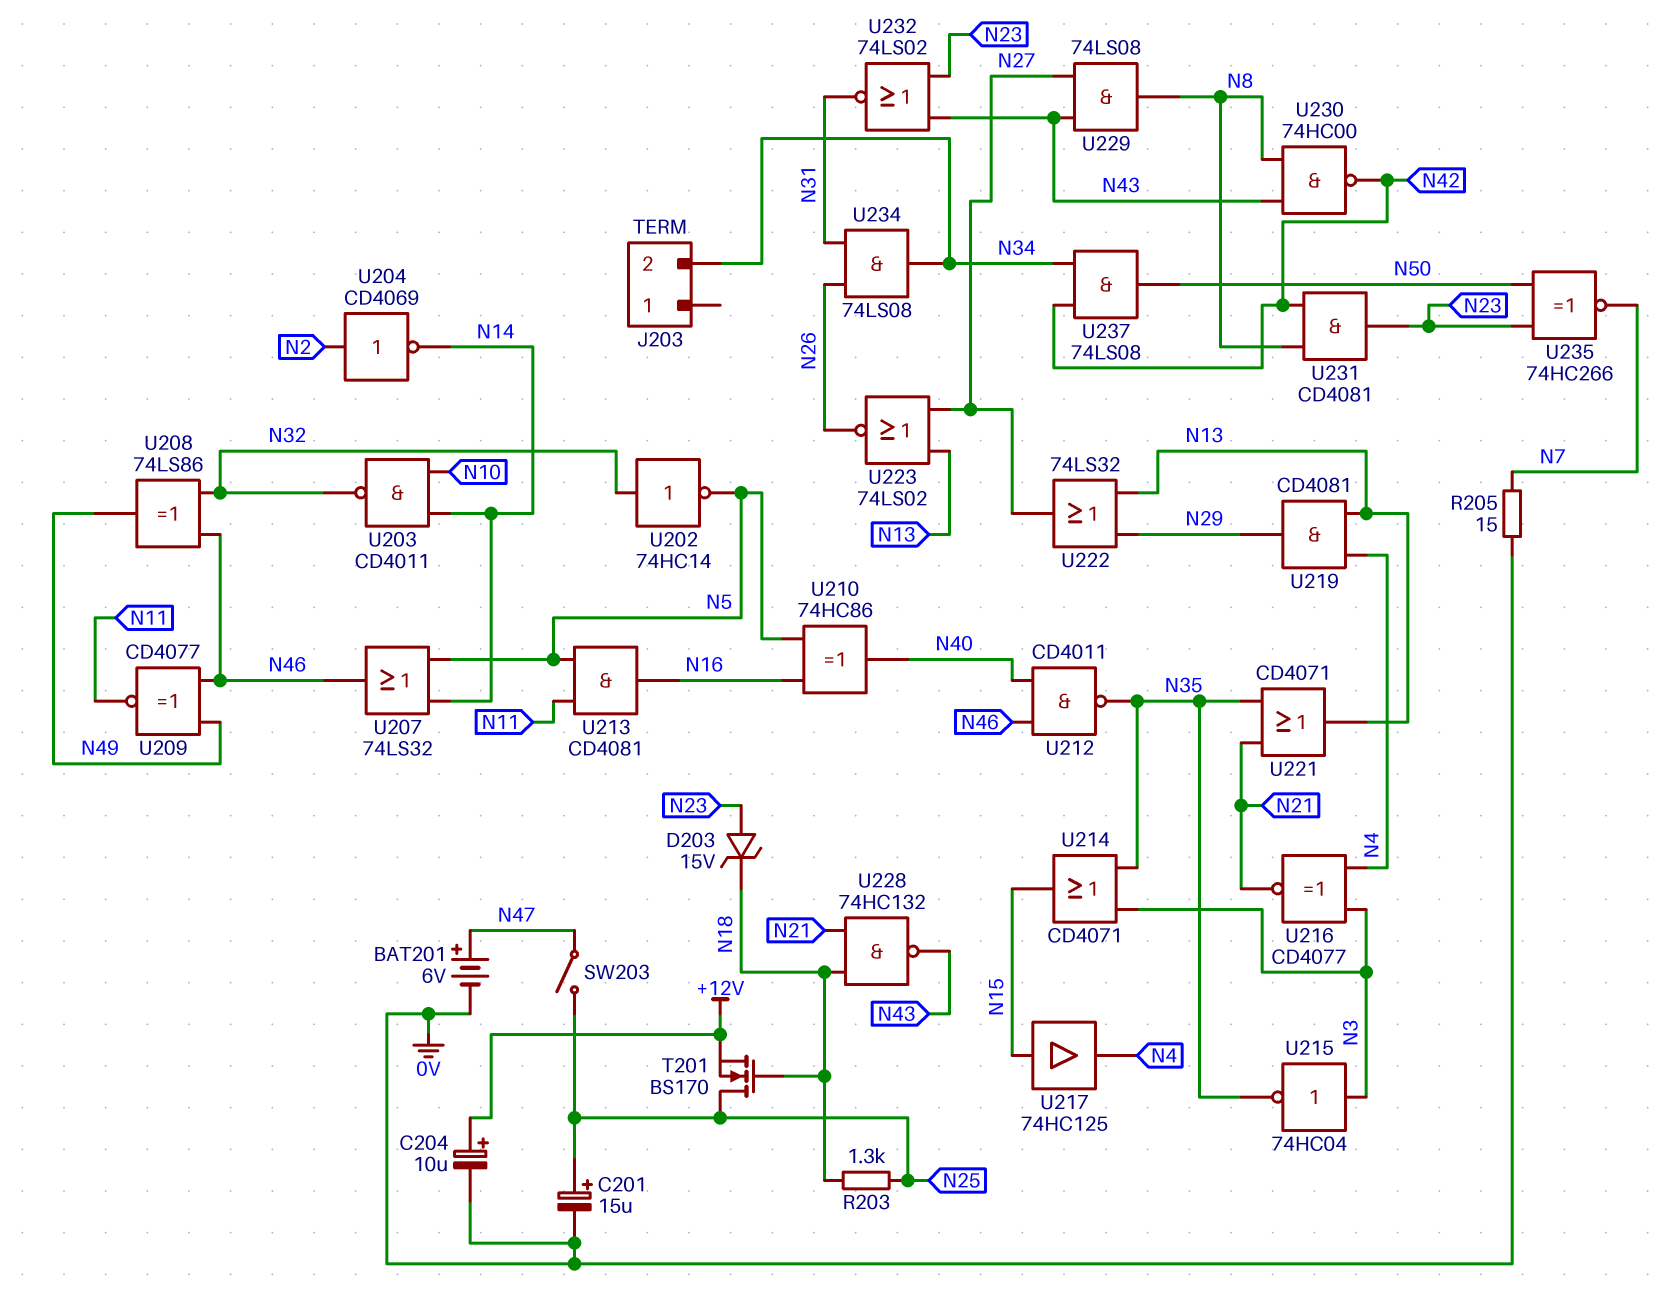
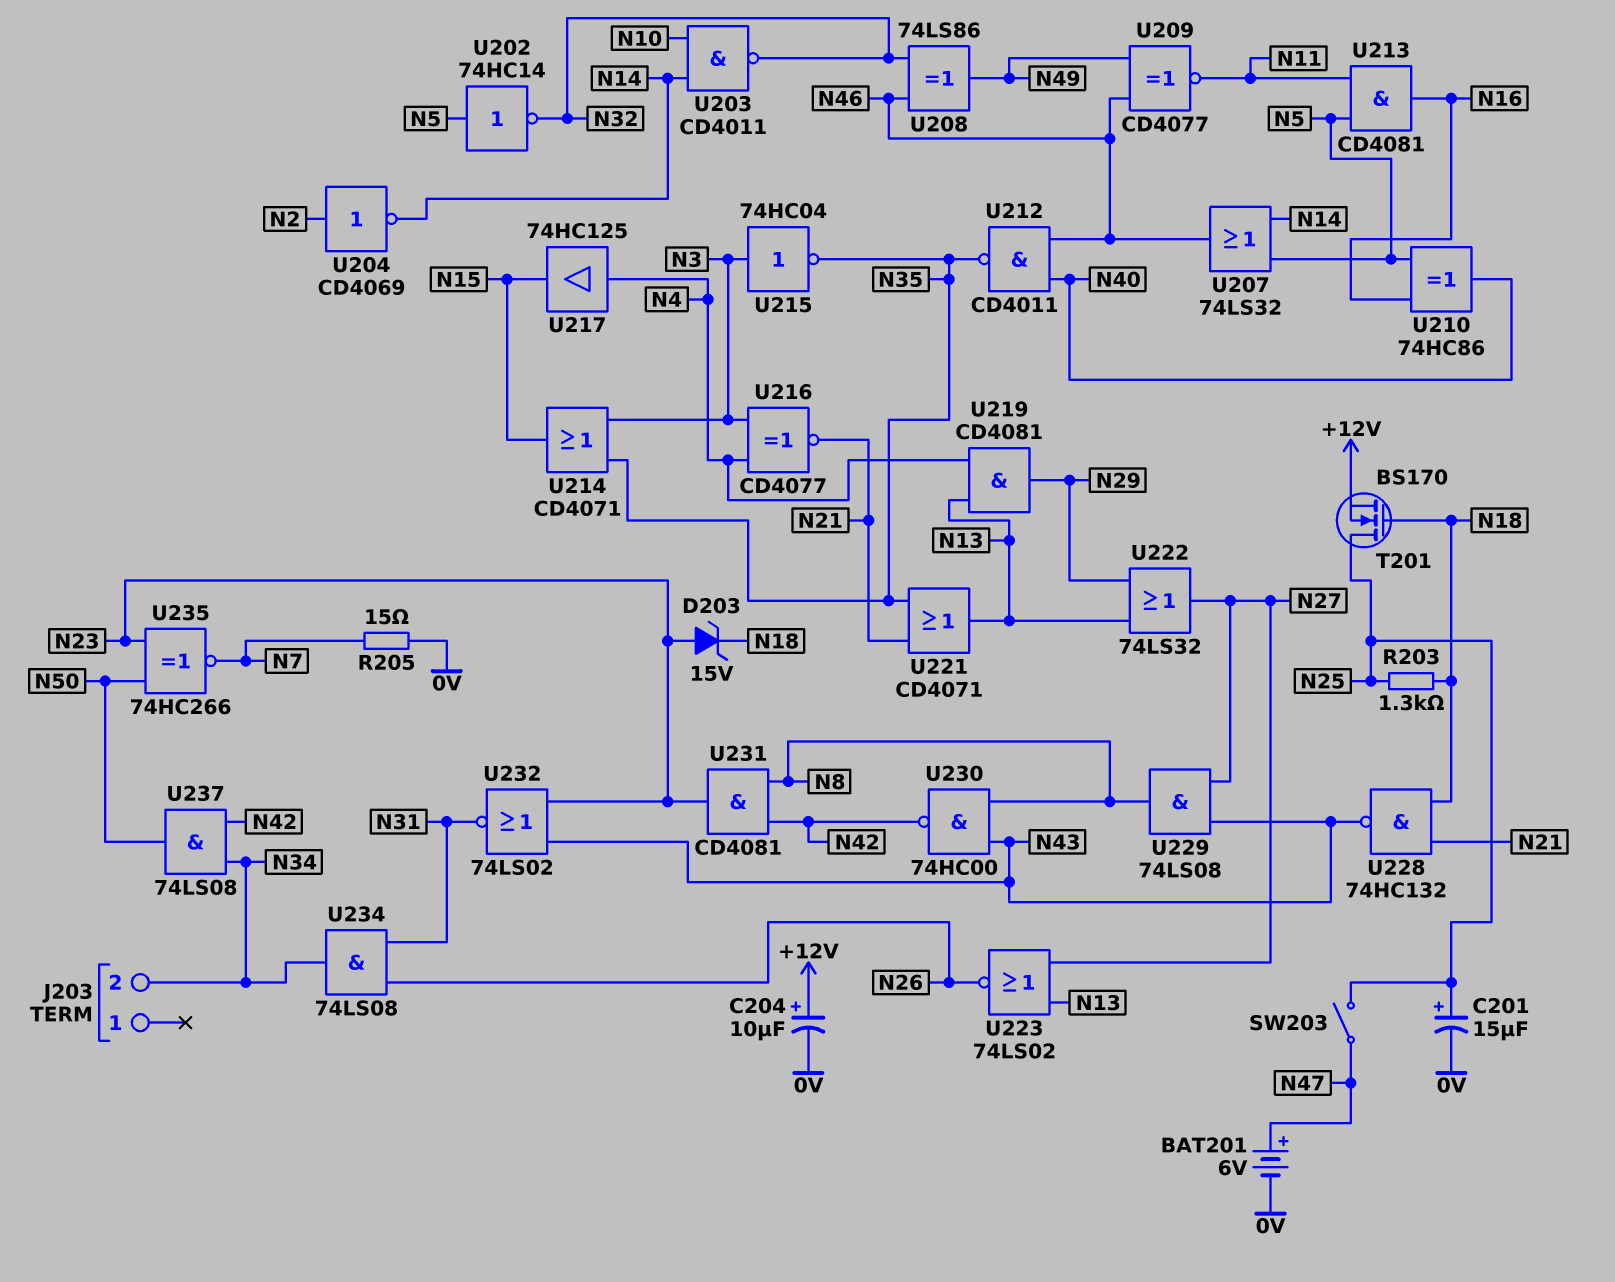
U202: NOT 74HC14 (in N32, out N5) -> NOT 74HC14 (in N5, out N32)
U217: buffer 74HC125 (in N15, out N4) -> buffer 74HC125 (in N4, out N15)

